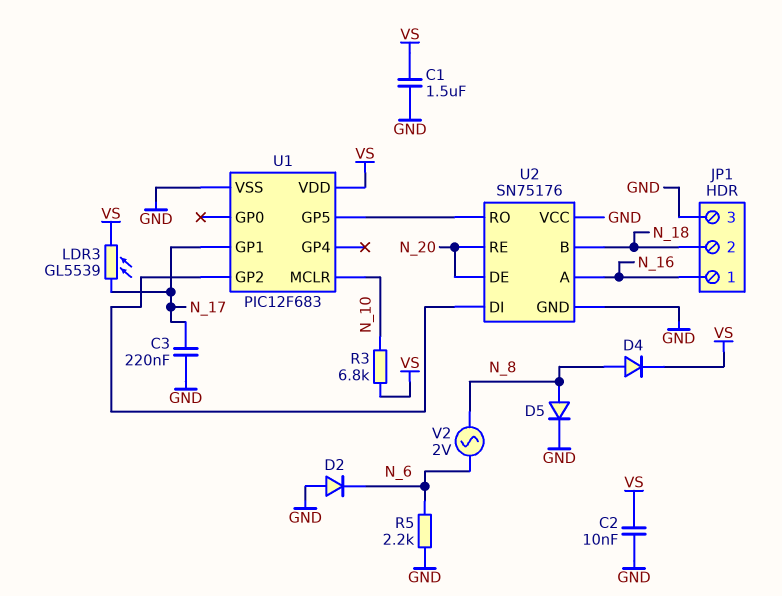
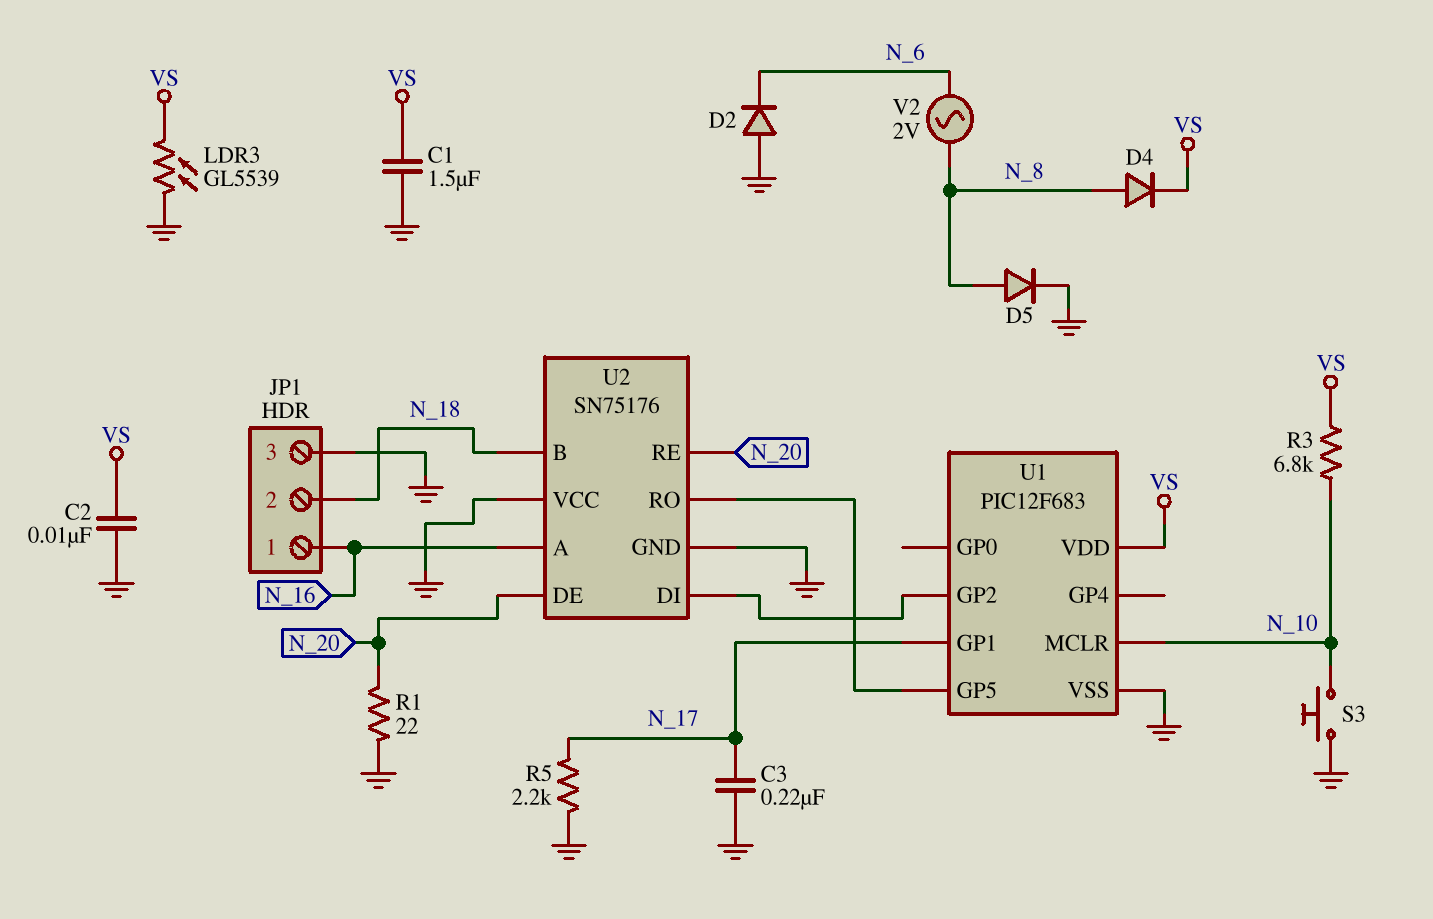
LDR3: GL5539 (N_17, VS) -> GL5539 (GND, VS)
R1: none -> 22 (GND, N_20)
R5: 2.2k (GND, N_6) -> 2.2k (GND, N_17)
S3: none -> button (GND, N_10)

